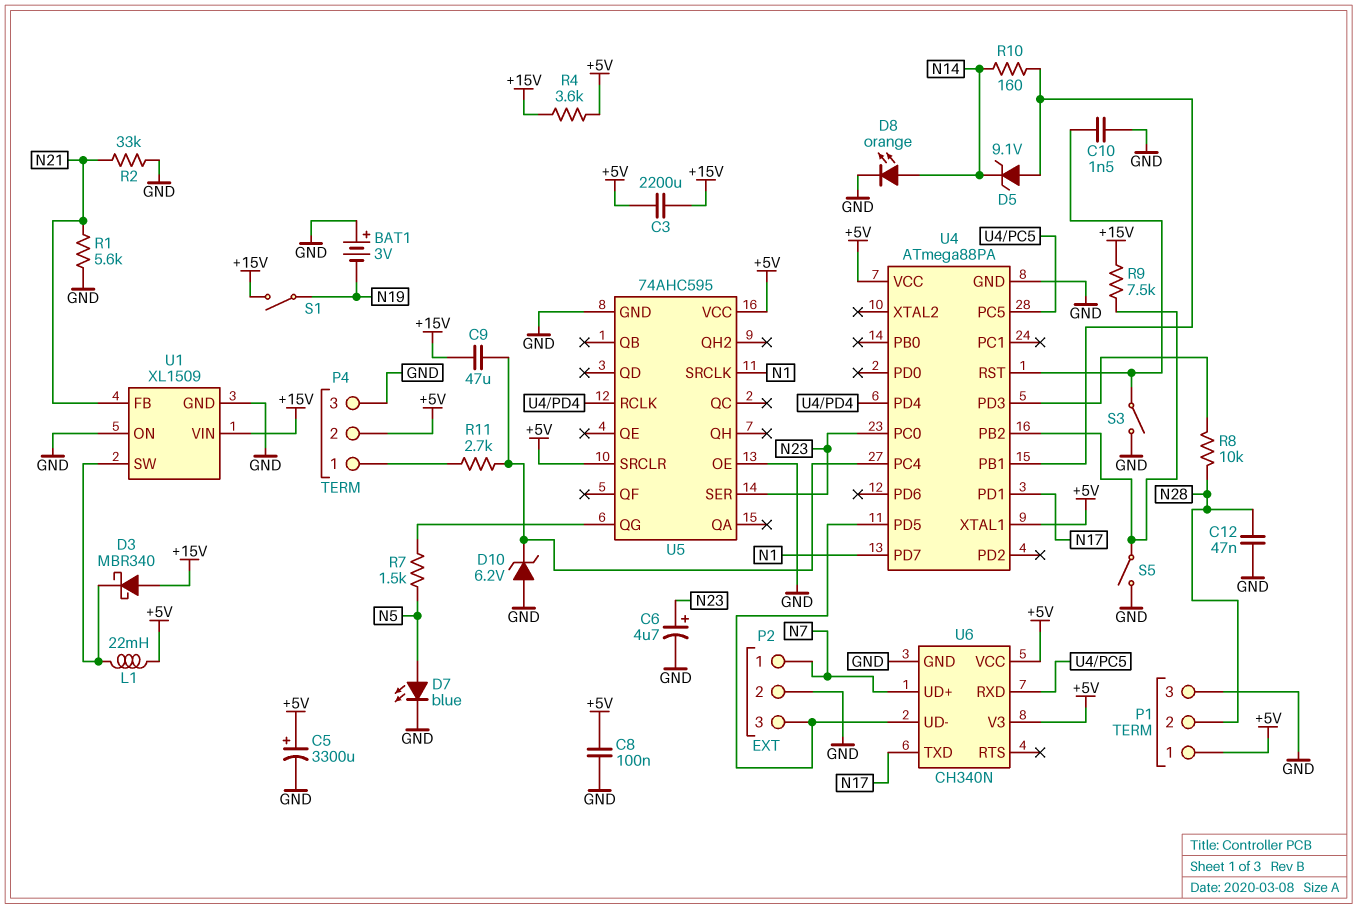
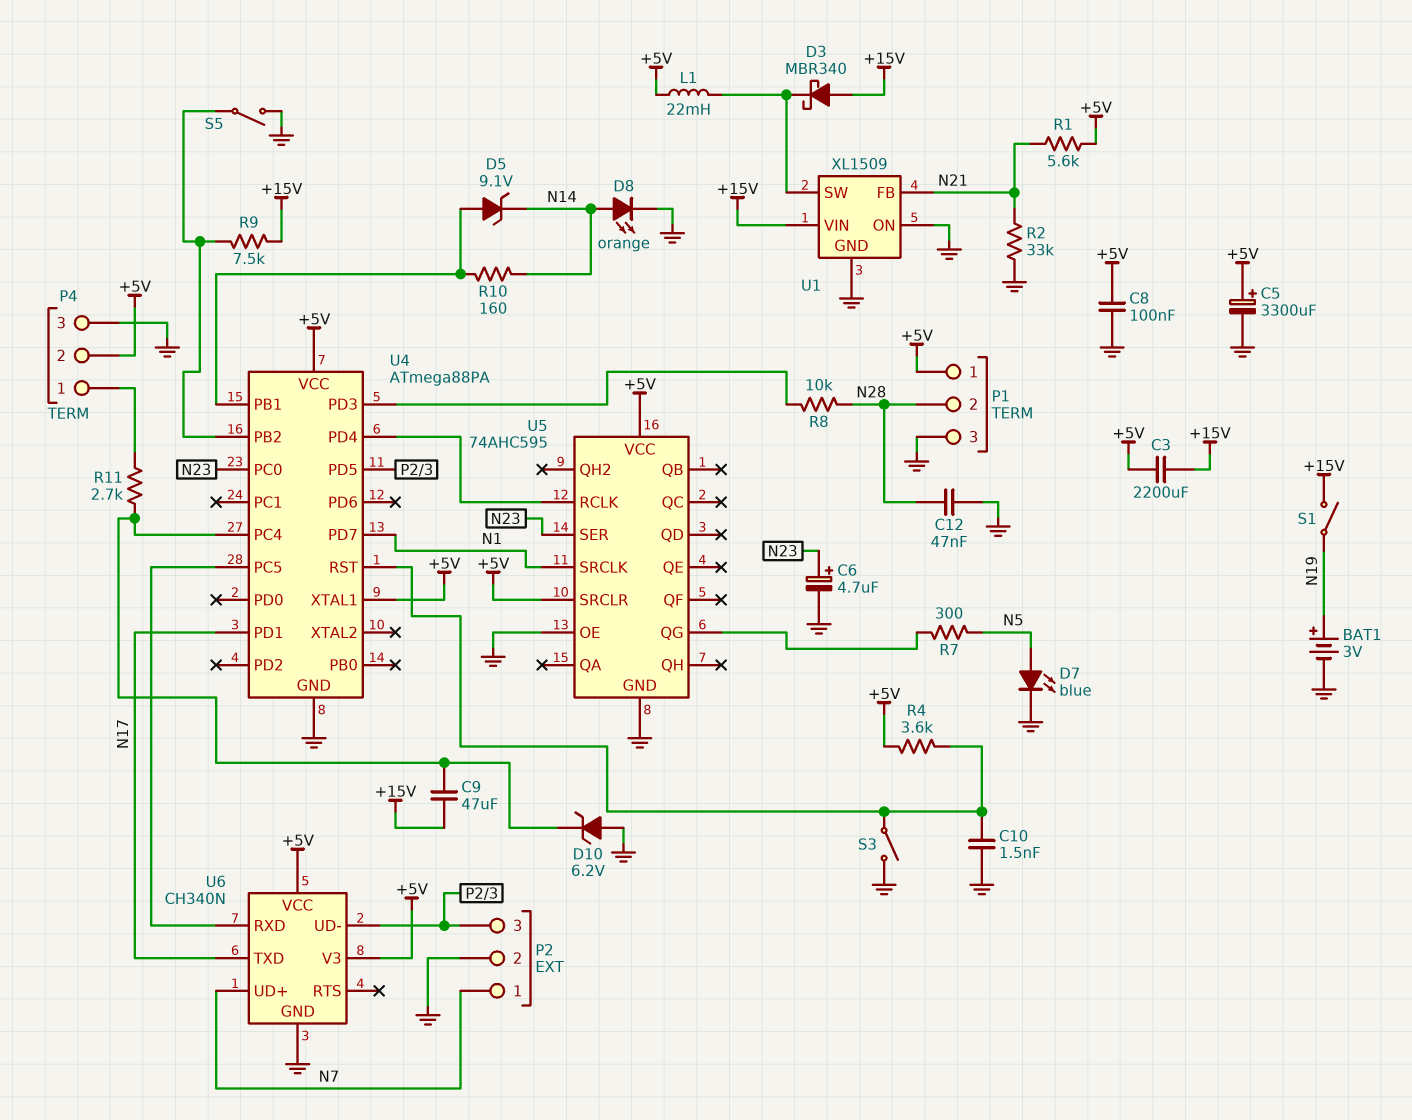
BAT1: 3V (plus GND, minus N19) -> 3V (plus N19, minus GND)
R1: 5.6k (GND, N21) -> 5.6k (+5V, N21)
R4: 3.6k (+5V, +15V) -> 3.6k (+5V, U4/RST)
R7: 1.5k (N5, U5/QG) -> 300 (N5, U5/QG)

